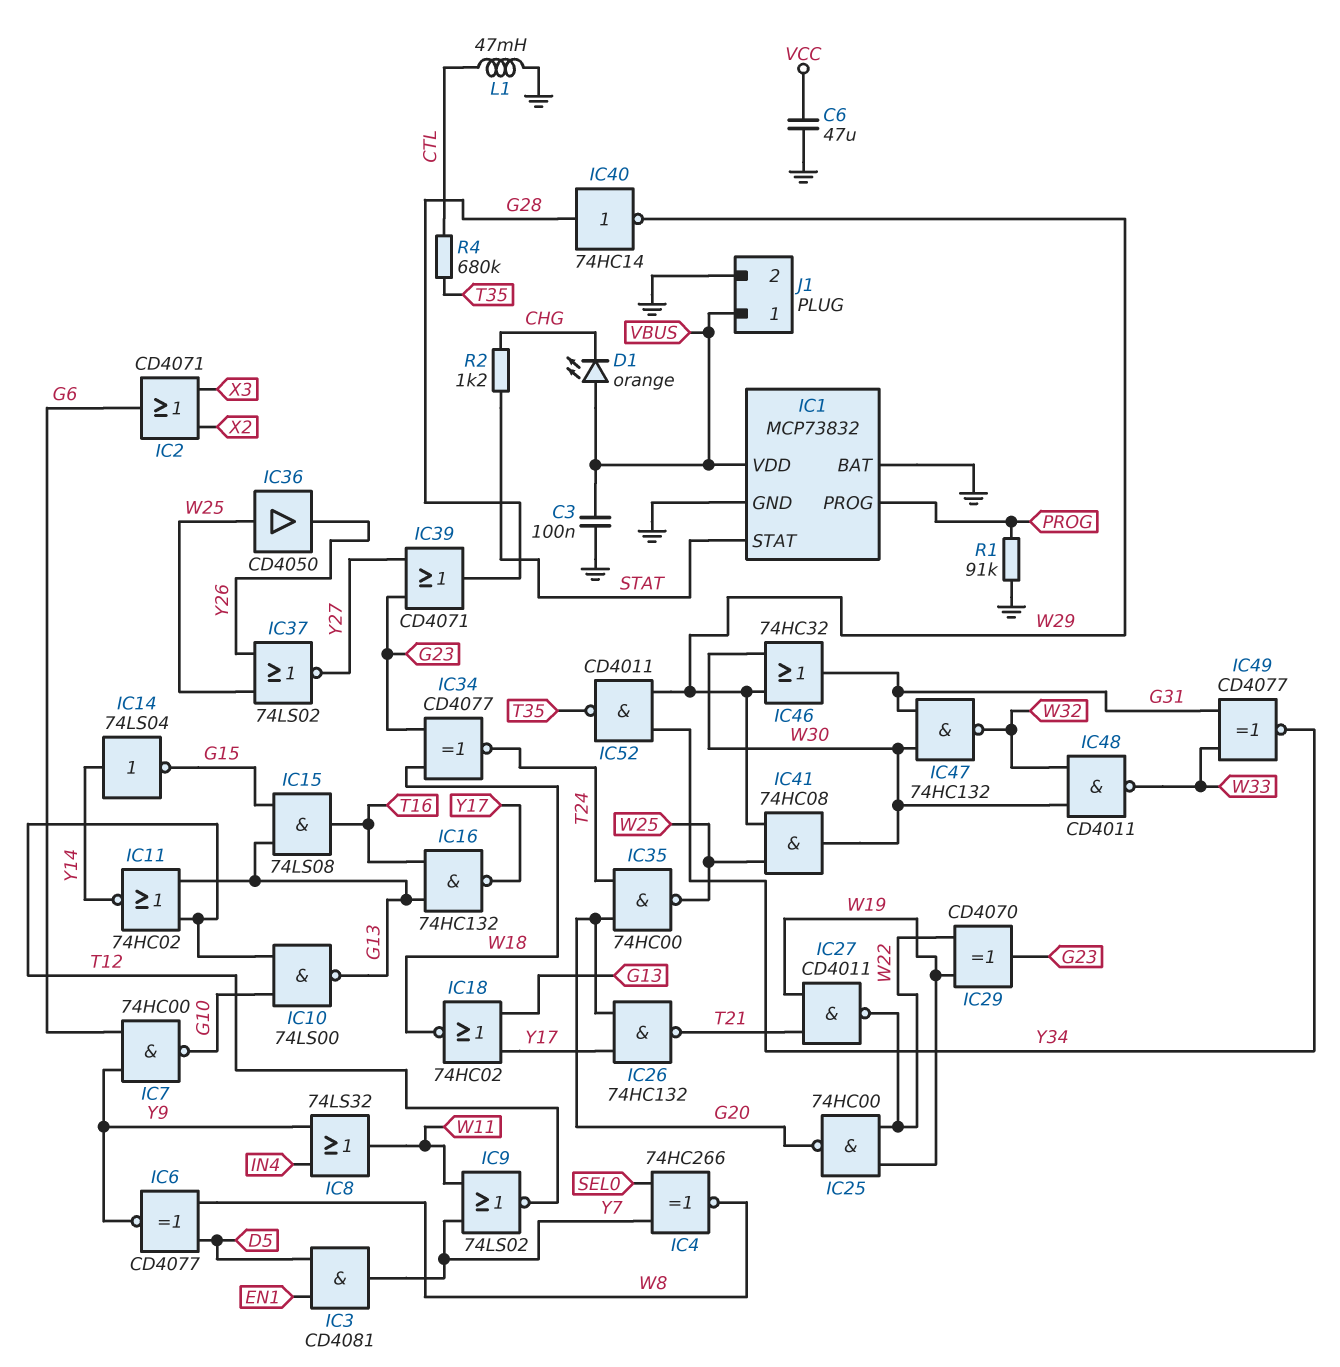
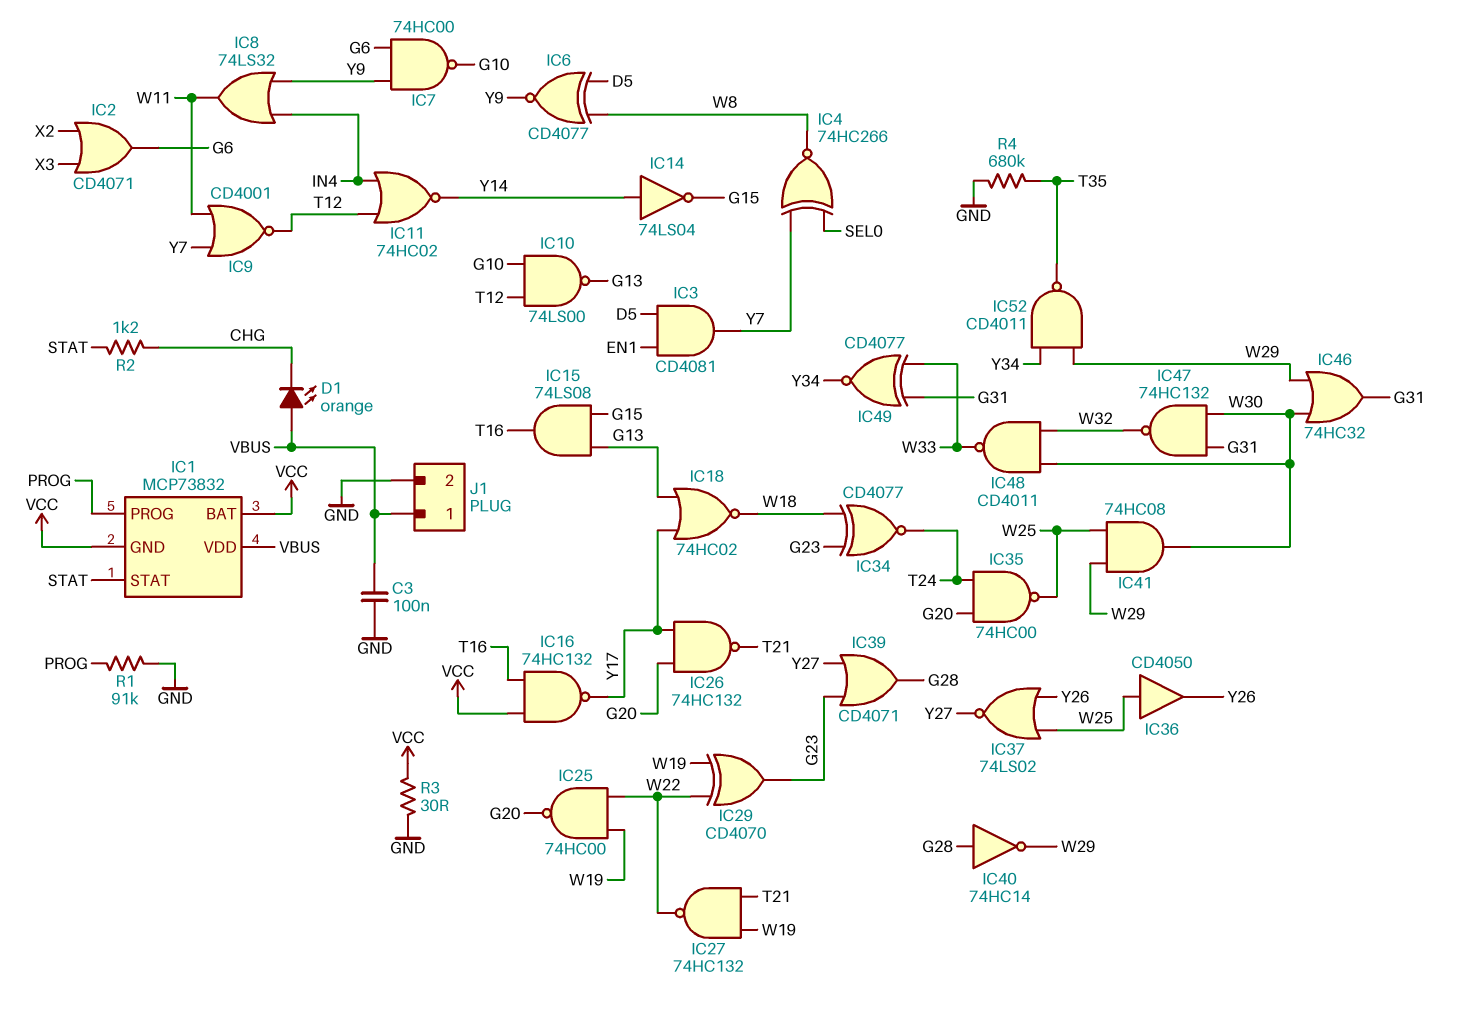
C6: 47uF (GND, VCC) -> none
IC1 pin BAT: GND -> VCC
IC1 pin GND: GND -> VCC
IC9: NOR 74LS02 (in W11, in Y7, out T12) -> NOR CD4001 (in W11, in Y7, out T12)
IC11: NOR 74HC02 (in G13, in T12, out Y14) -> NOR 74HC02 (in IN4, in T12, out Y14)
IC16: NAND 74HC132 (in G13, in T16, out Y17) -> NAND 74HC132 (in T16, in VCC, out Y17)
IC27: NAND CD4011 (in T21, in W19, out W22) -> NAND 74HC132 (in T21, in W19, out W22)
L1: 47mH (CTL, GND) -> none
R3: none -> 30 (GND, VCC)
R4: 680k (CTL, T35) -> 680k (GND, T35)

